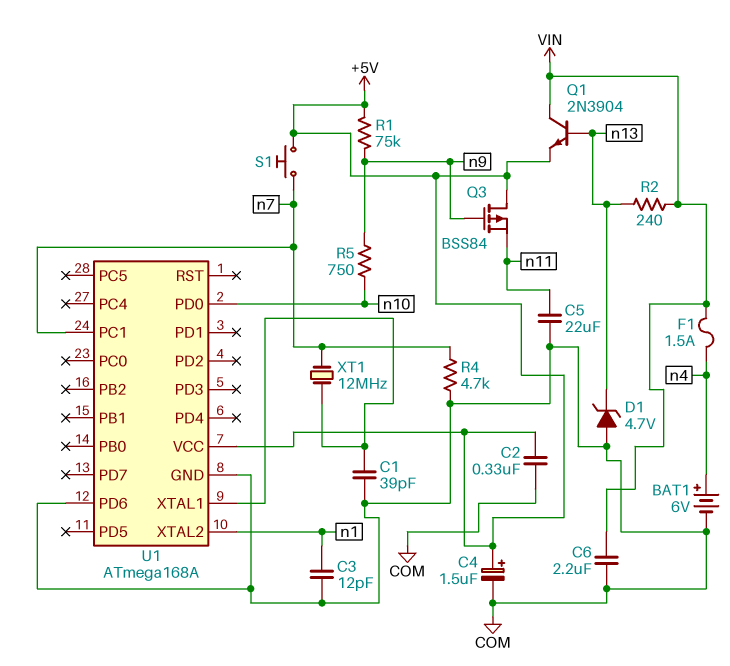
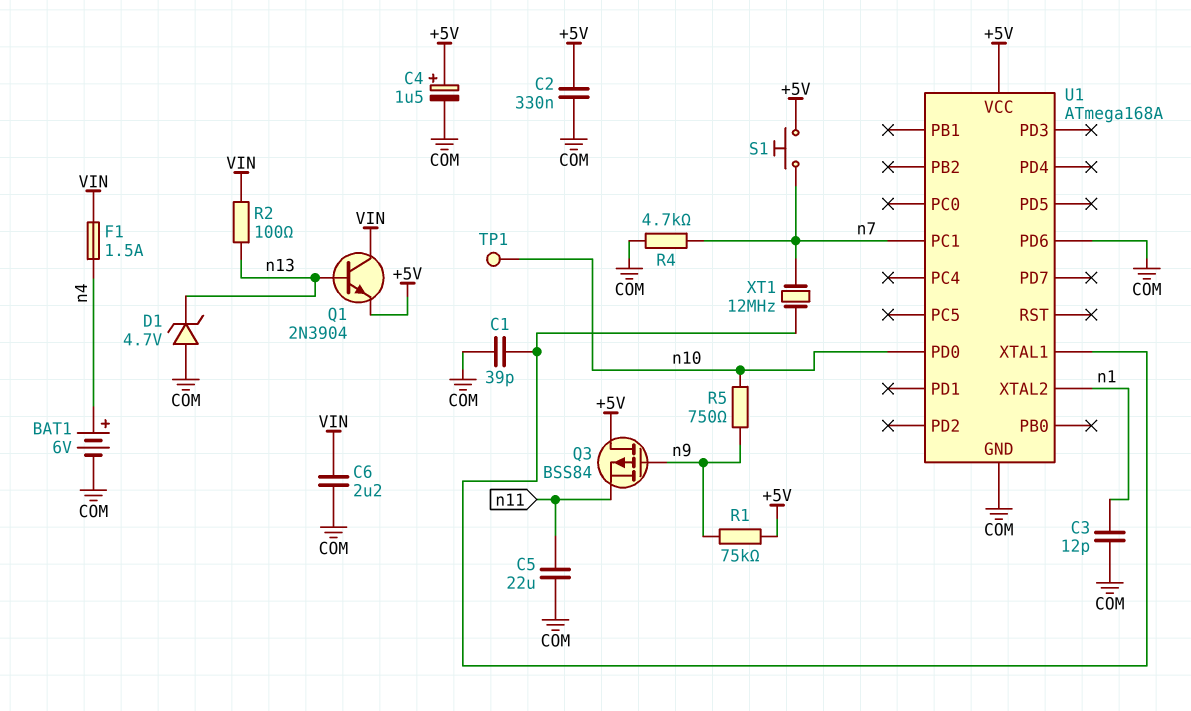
R2: 240 (VIN, n13) -> 100 (VIN, n13)
TP1: none -> test point (n10)

